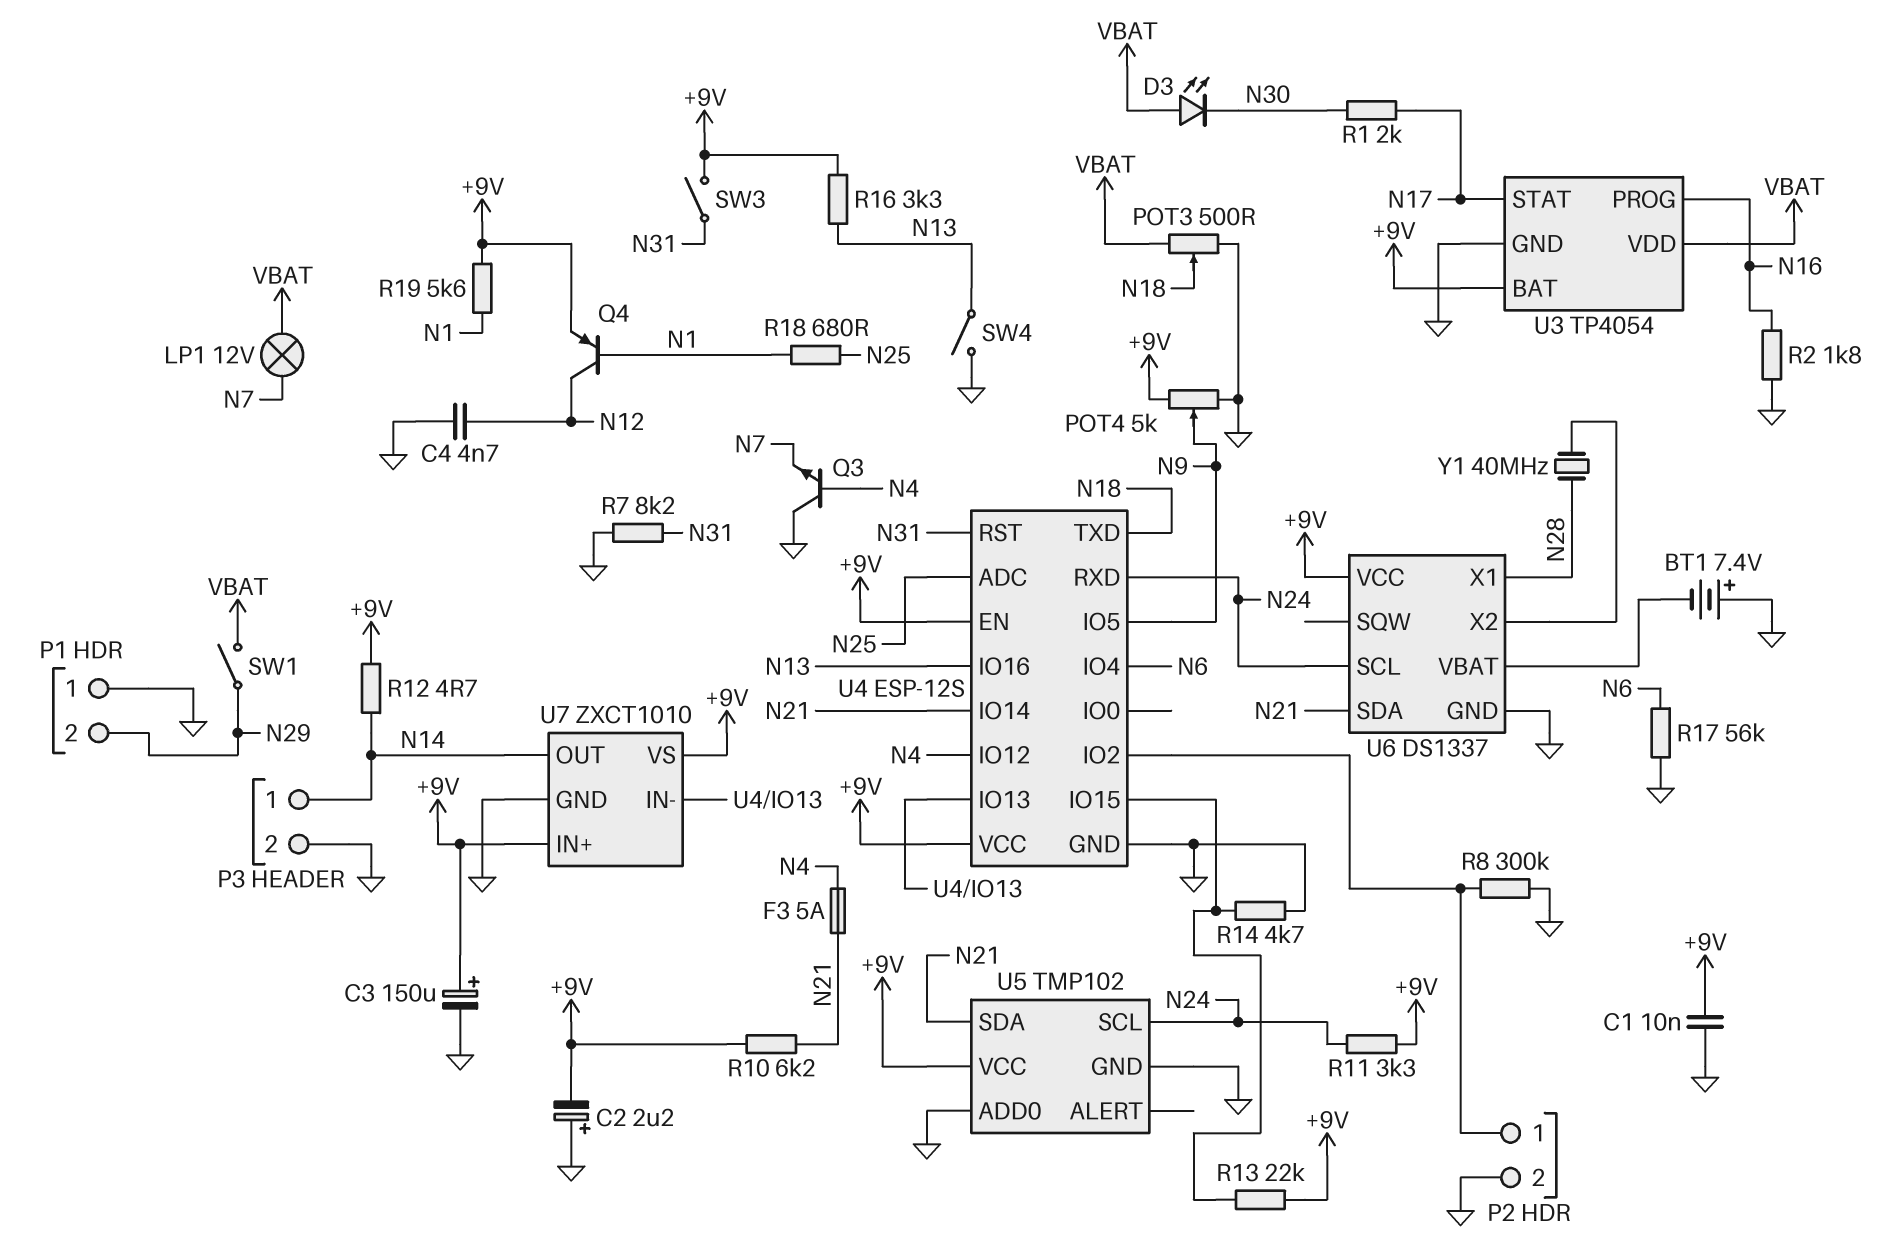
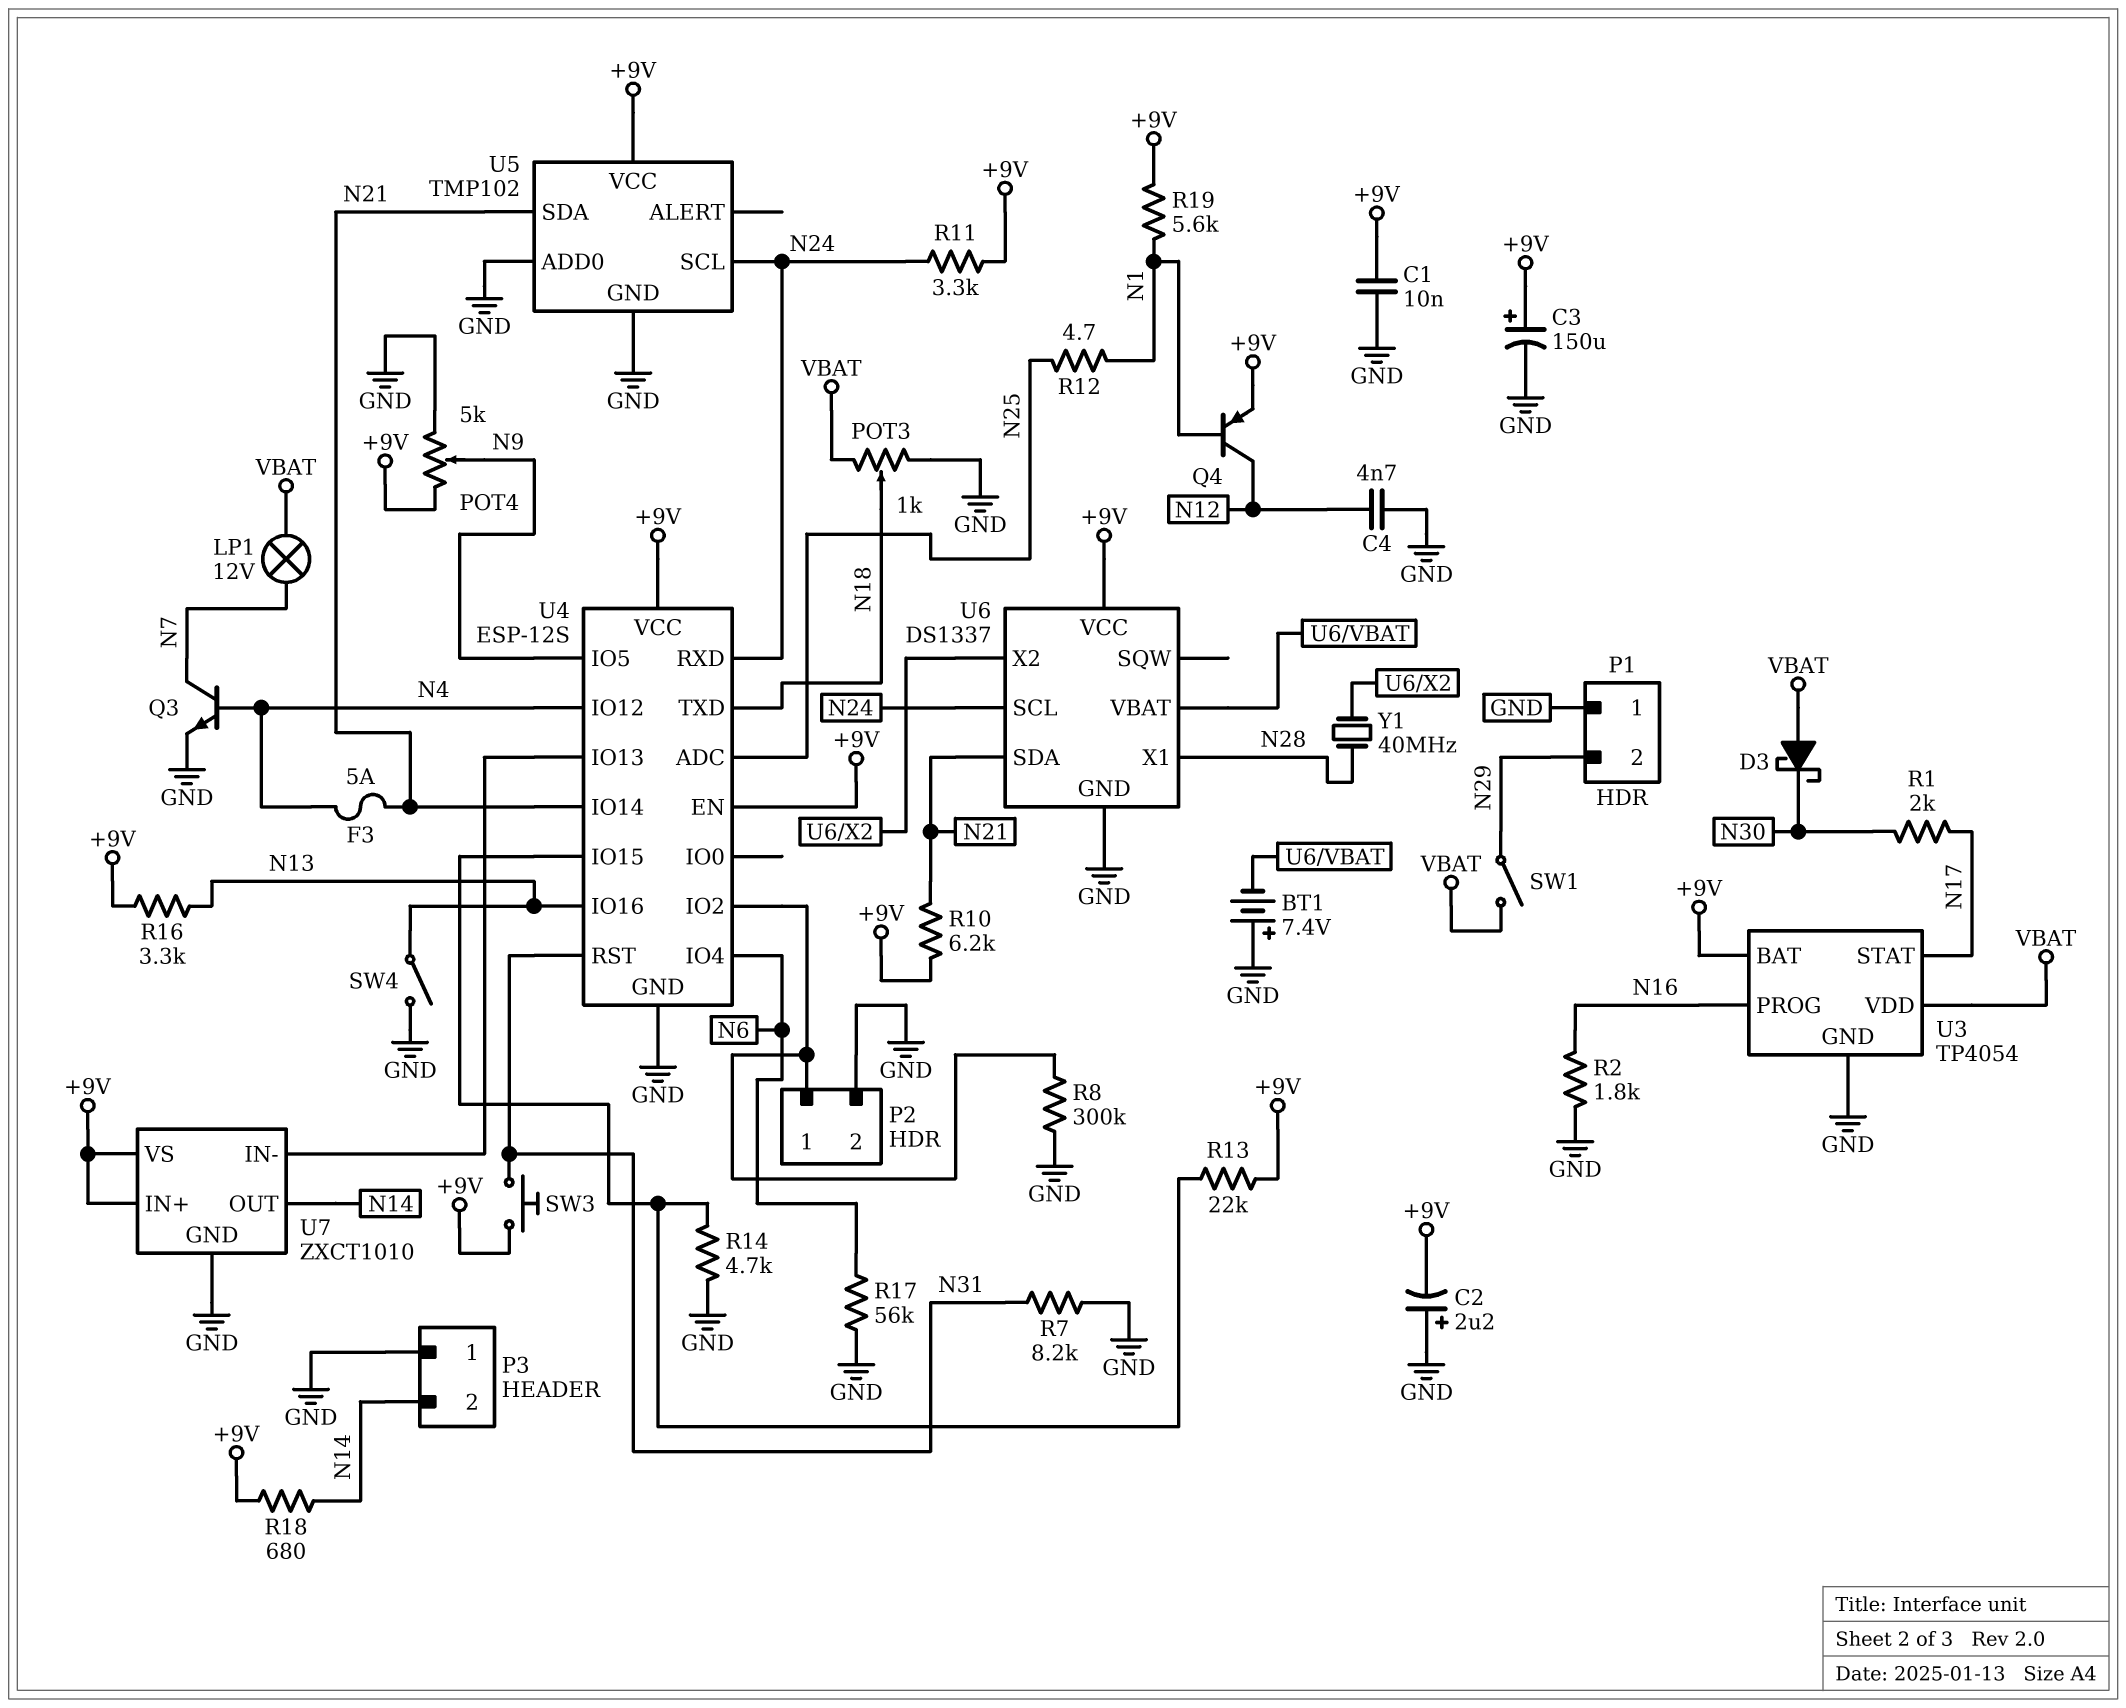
D3: LED (A VBAT, K N30) -> schottky (A VBAT, K N30)
P3 pin 1: N14 -> GND
P3 pin 2: GND -> N14
POT3: 500 (GND, VBAT, wiper N18) -> 1k (GND, VBAT, wiper N18)
Q3: NPN (B N4, C GND, E N7) -> NPN (B N4, C N7, E GND)
R12: 4.7 (+9V, N14) -> 4.7 (N1, N25)
R18: 680 (N1, N25) -> 680 (+9V, N14)
SW3: switch (+9V, N31) -> button (+9V, N31)

